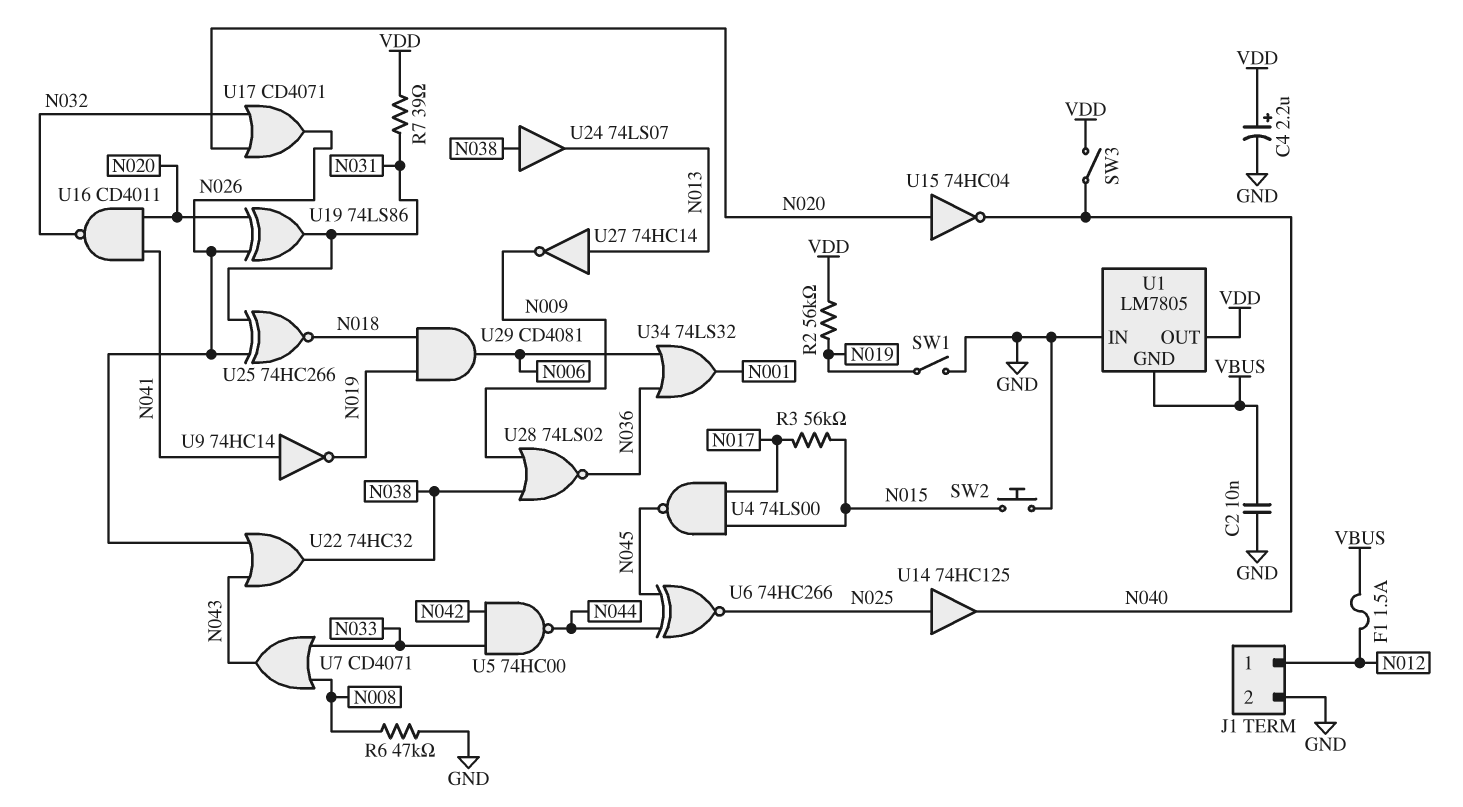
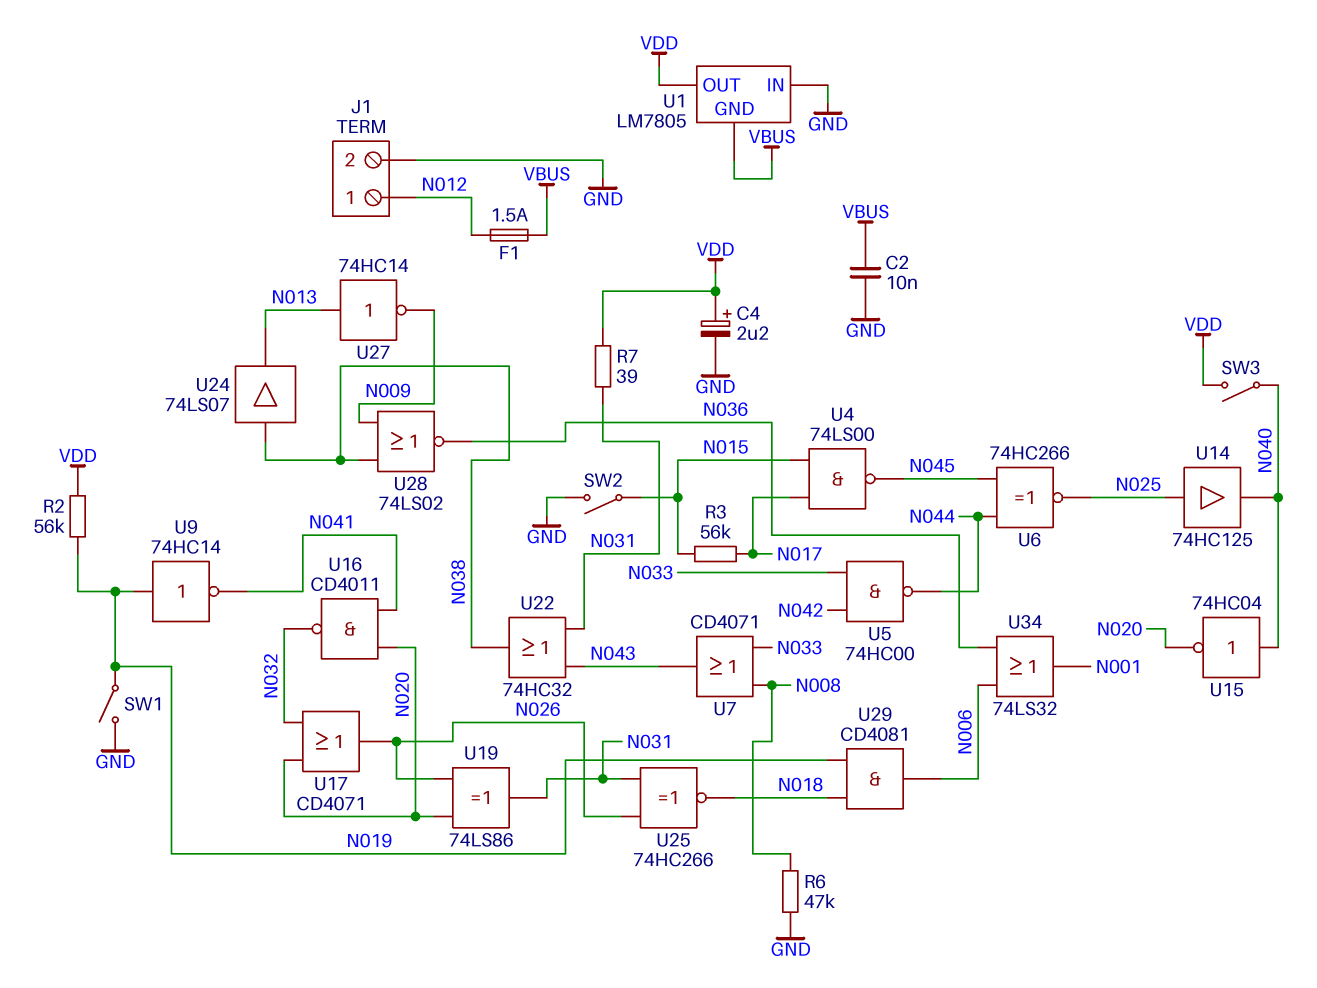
SW2: button (GND, N015) -> switch (GND, N015)
U9: NOT 74HC14 (in N041, out N019) -> NOT 74HC14 (in N019, out N041)
U15: NOT 74HC04 (in N020, out N040) -> NOT 74HC04 (in N040, out N020)
U22: OR 74HC32 (in N026, in N043, out N038) -> OR 74HC32 (in N031, in N043, out N038)

